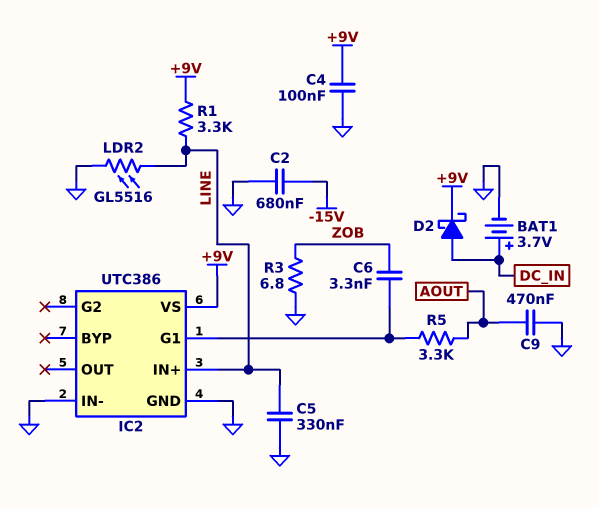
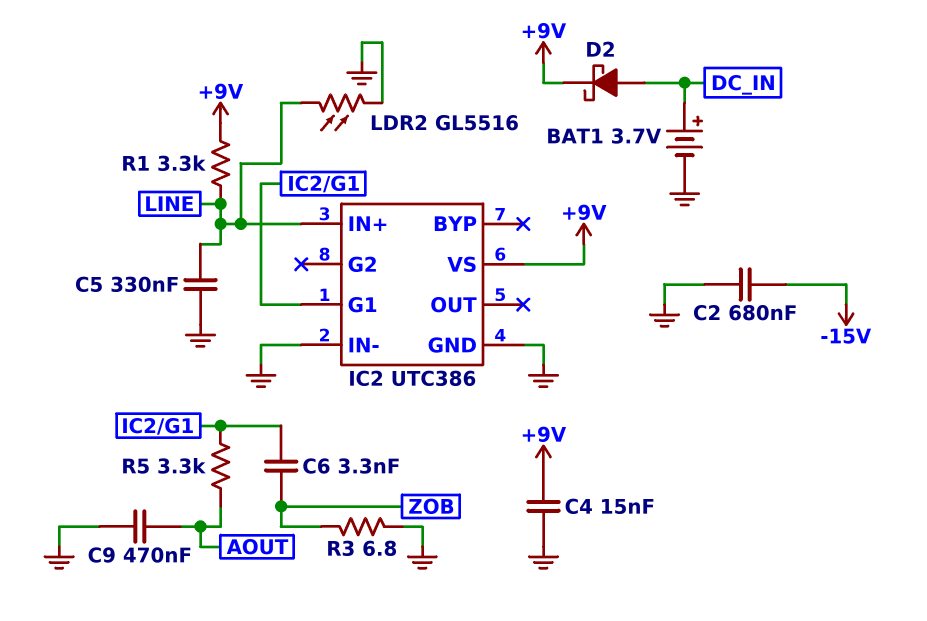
C4: 100nF (+9V, GND) -> 15nF (+9V, GND)

